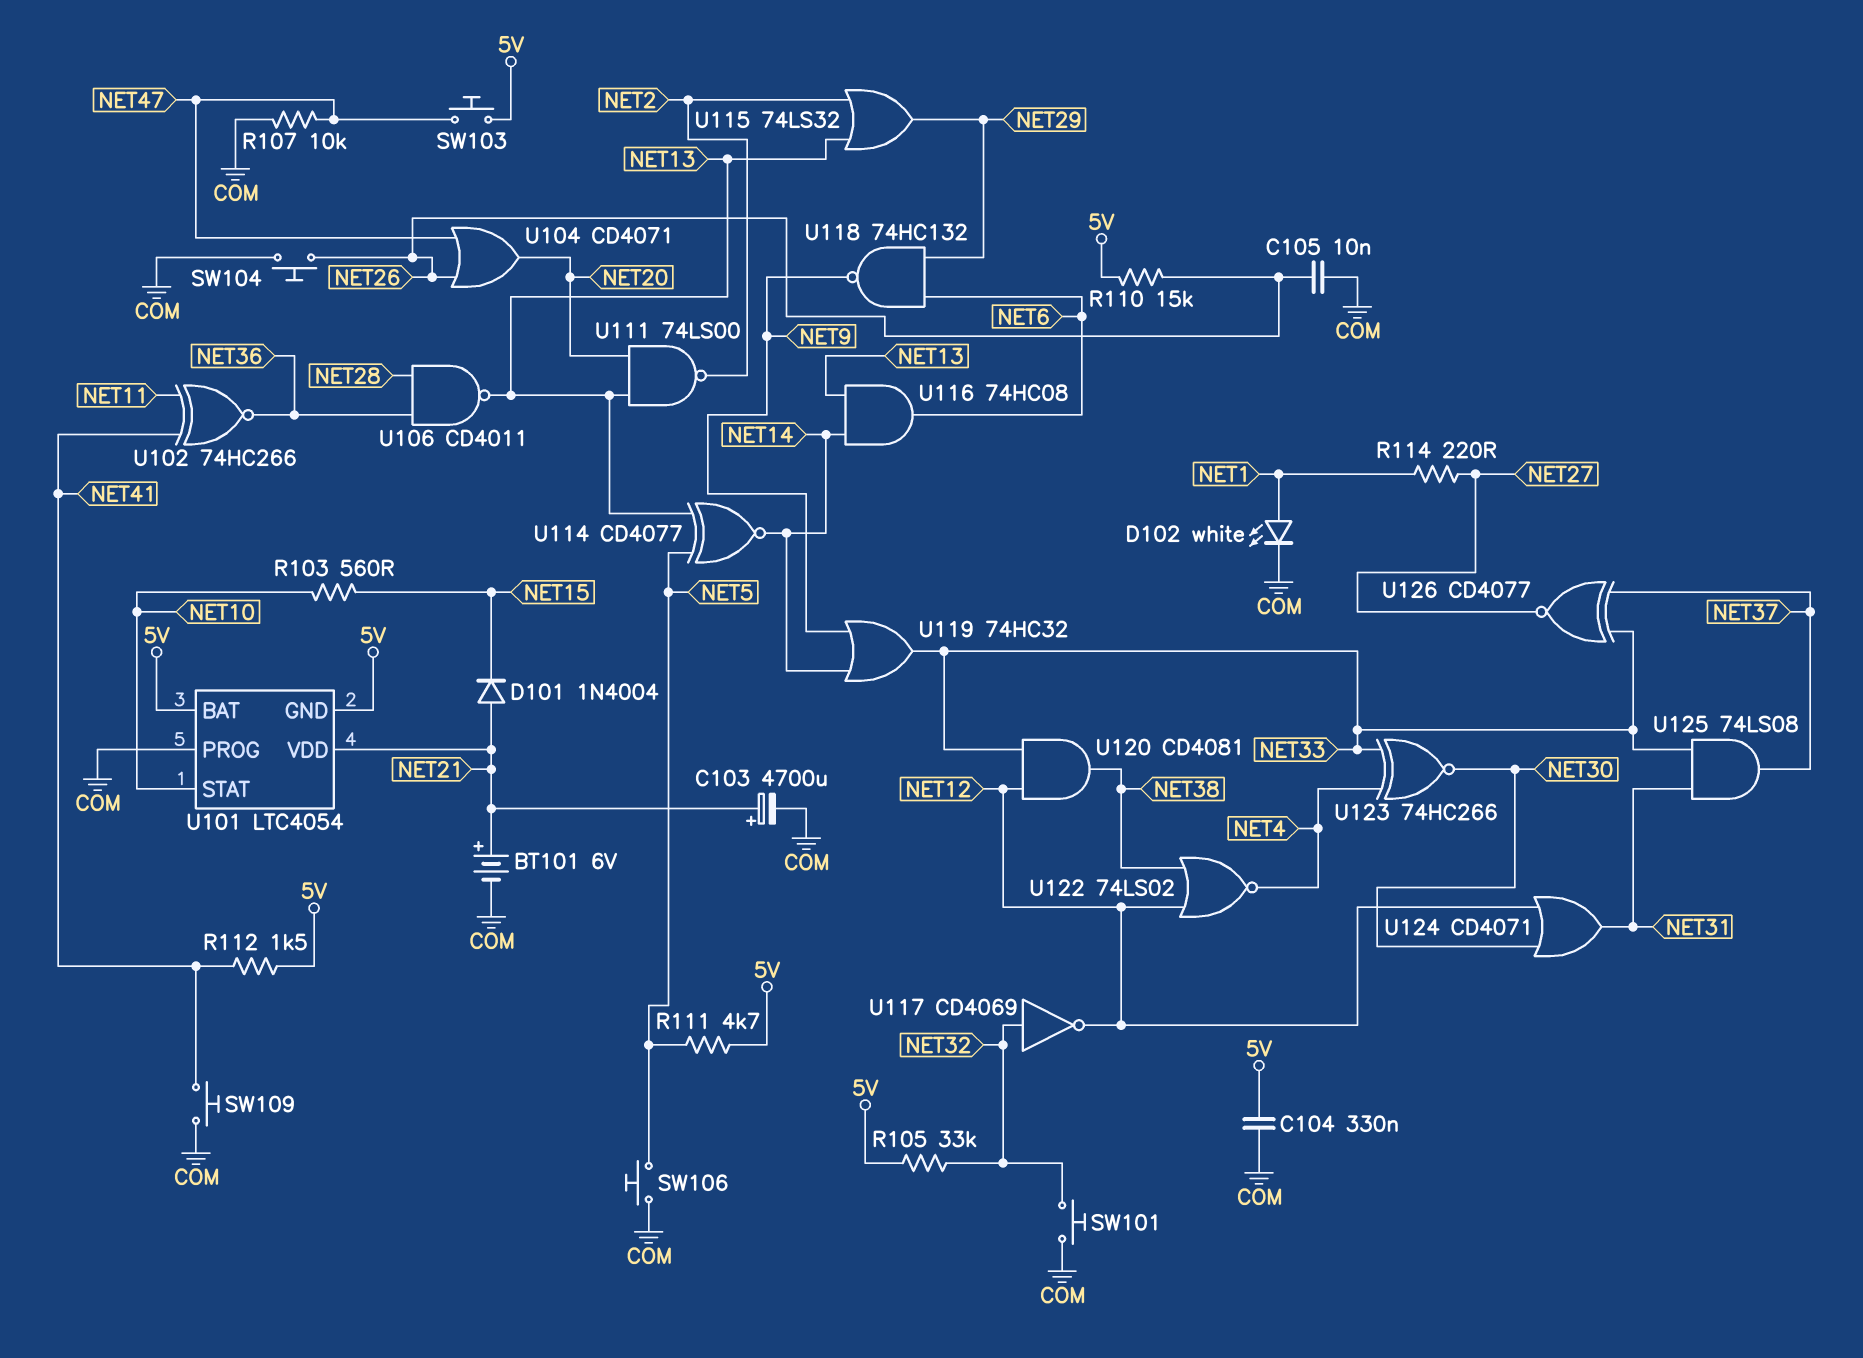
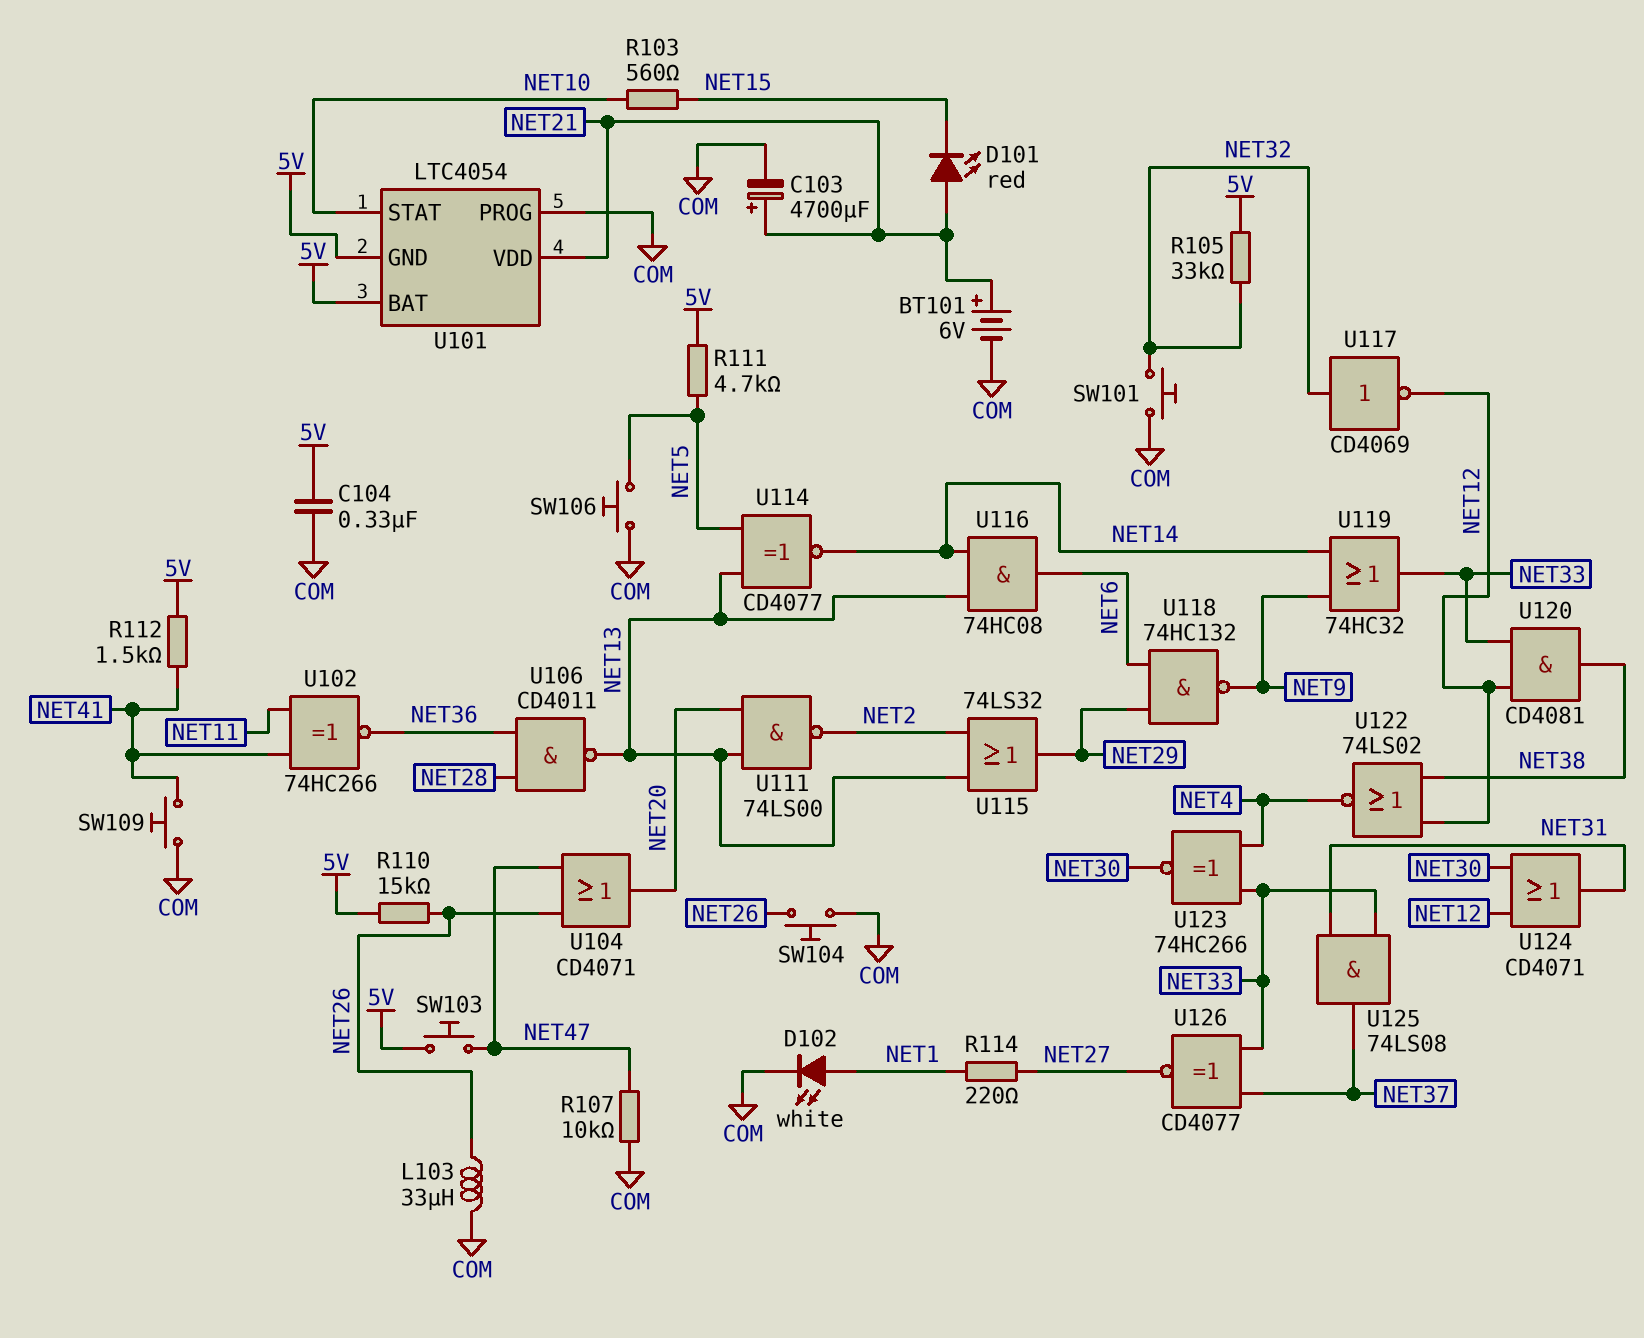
C105: 10nF (COM, NET26) -> none
D101: diode 1N4004 (A NET21, K NET15) -> LED red (A NET21, K NET15)
L103: none -> 33uH (COM, NET26)

